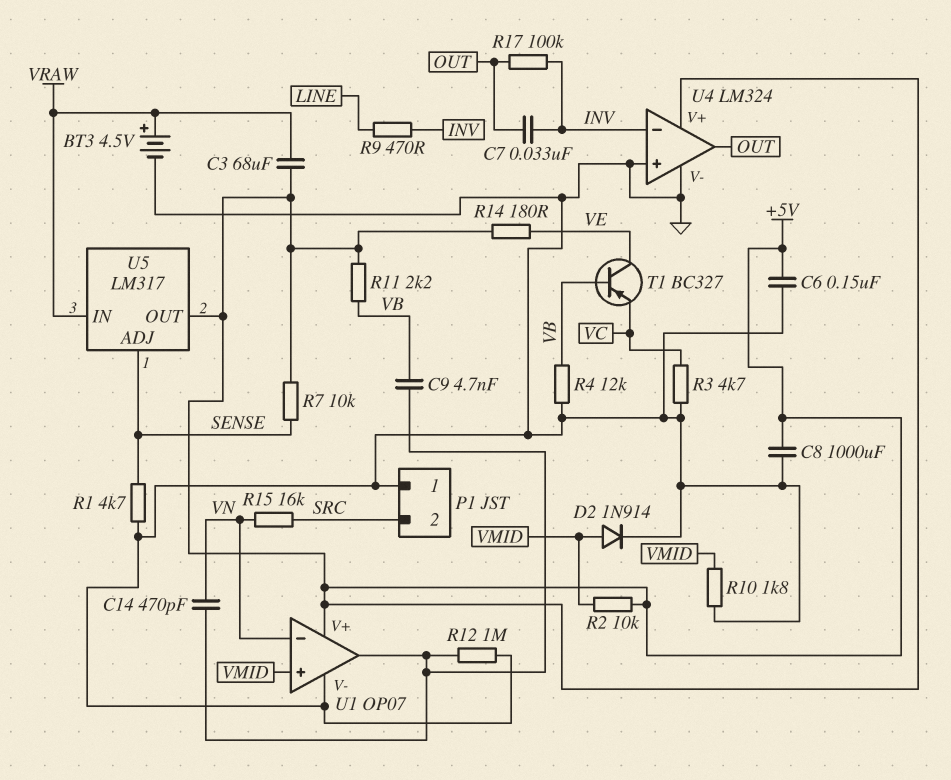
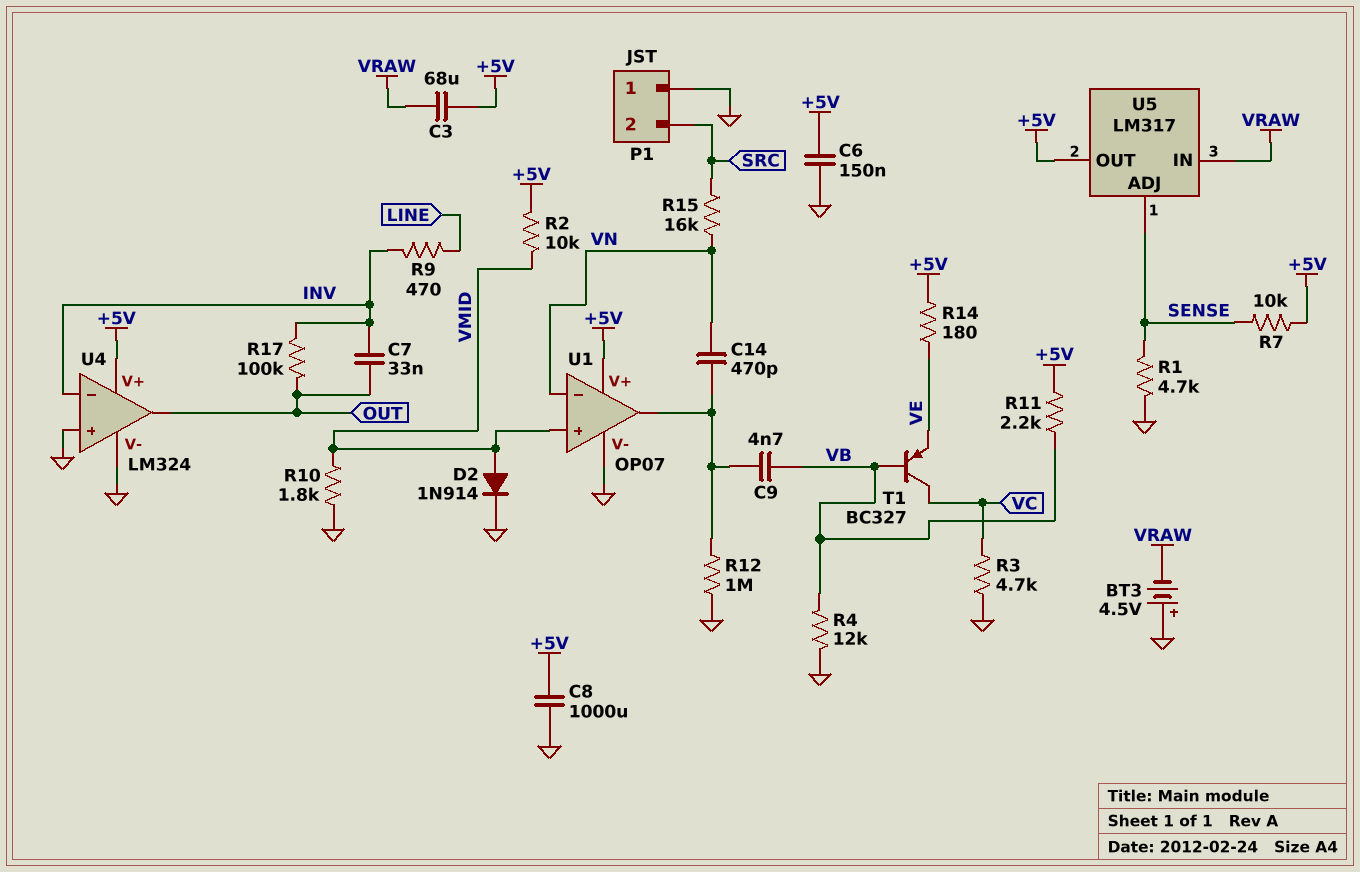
BT3: 4.5V (plus VRAW, minus GND) -> 4.5V (plus GND, minus VRAW)
T1: PNP BC327 (B VB, C VE, E VC) -> PNP BC327 (B VB, C VC, E VE)

